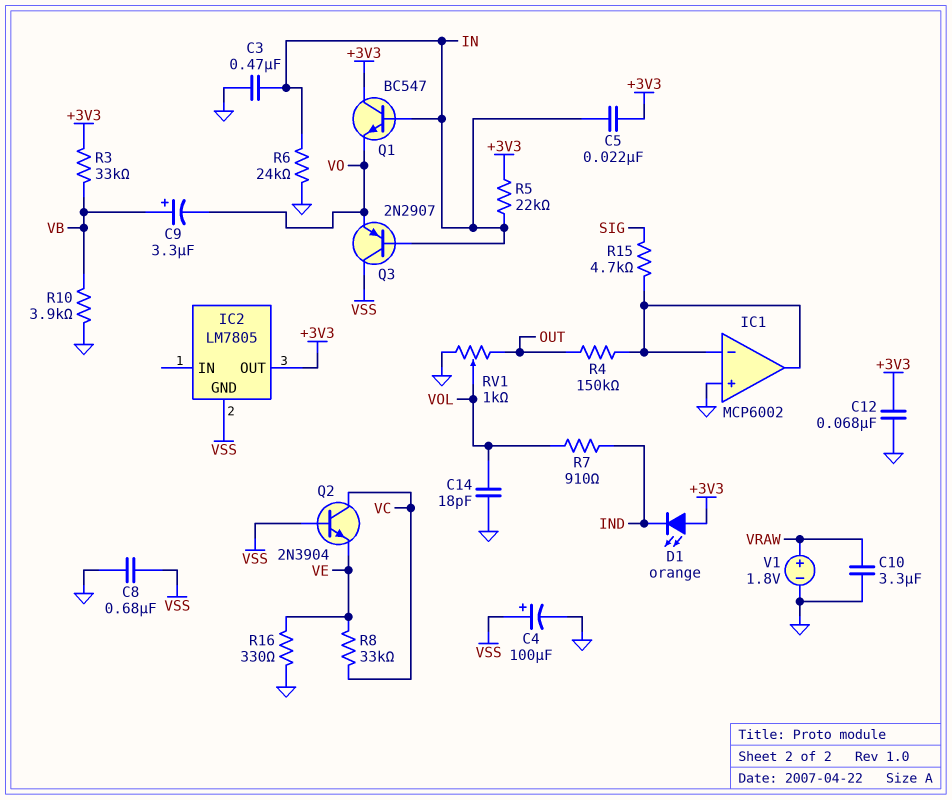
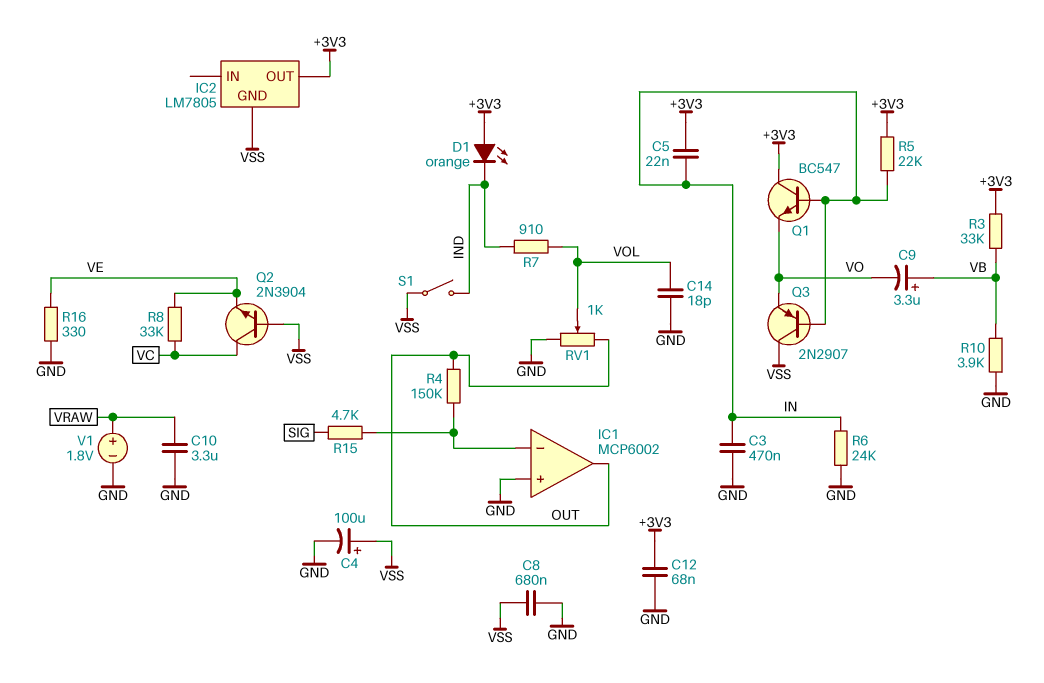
IC1 pin out: IC1/in- -> OUT
S1: none -> switch (IND, VSS)

